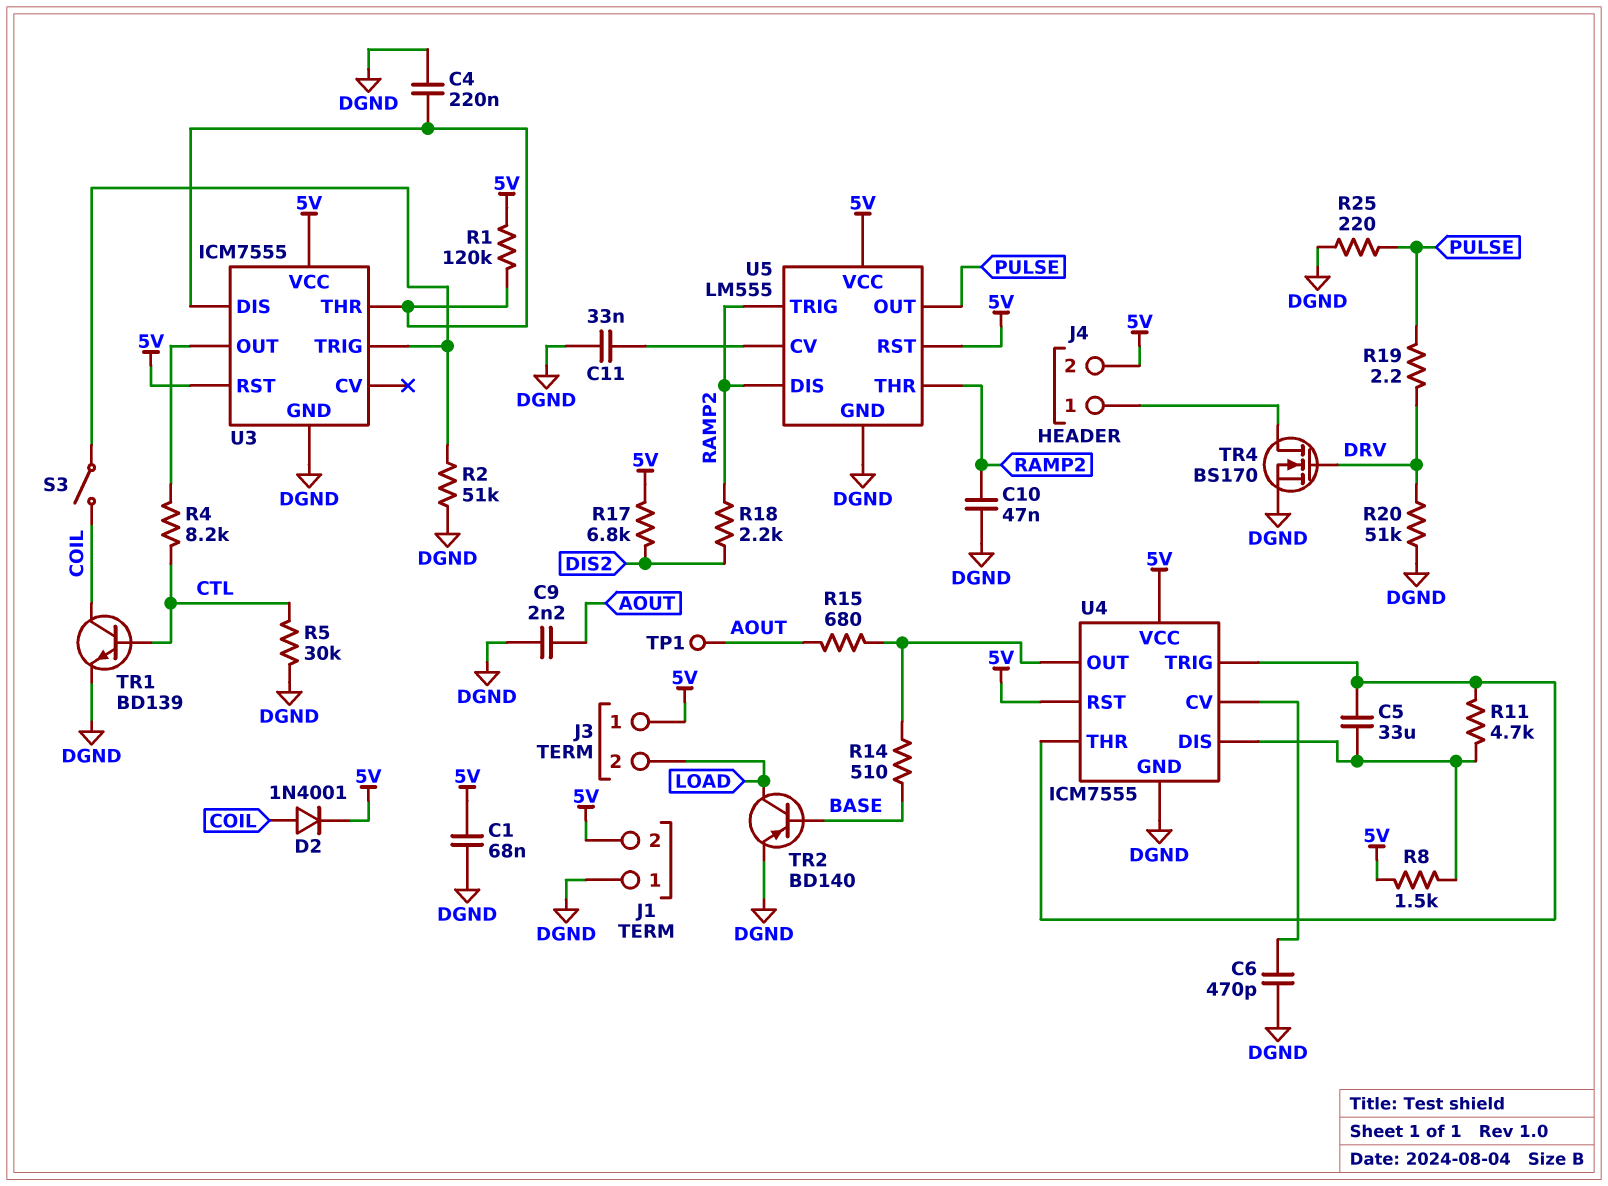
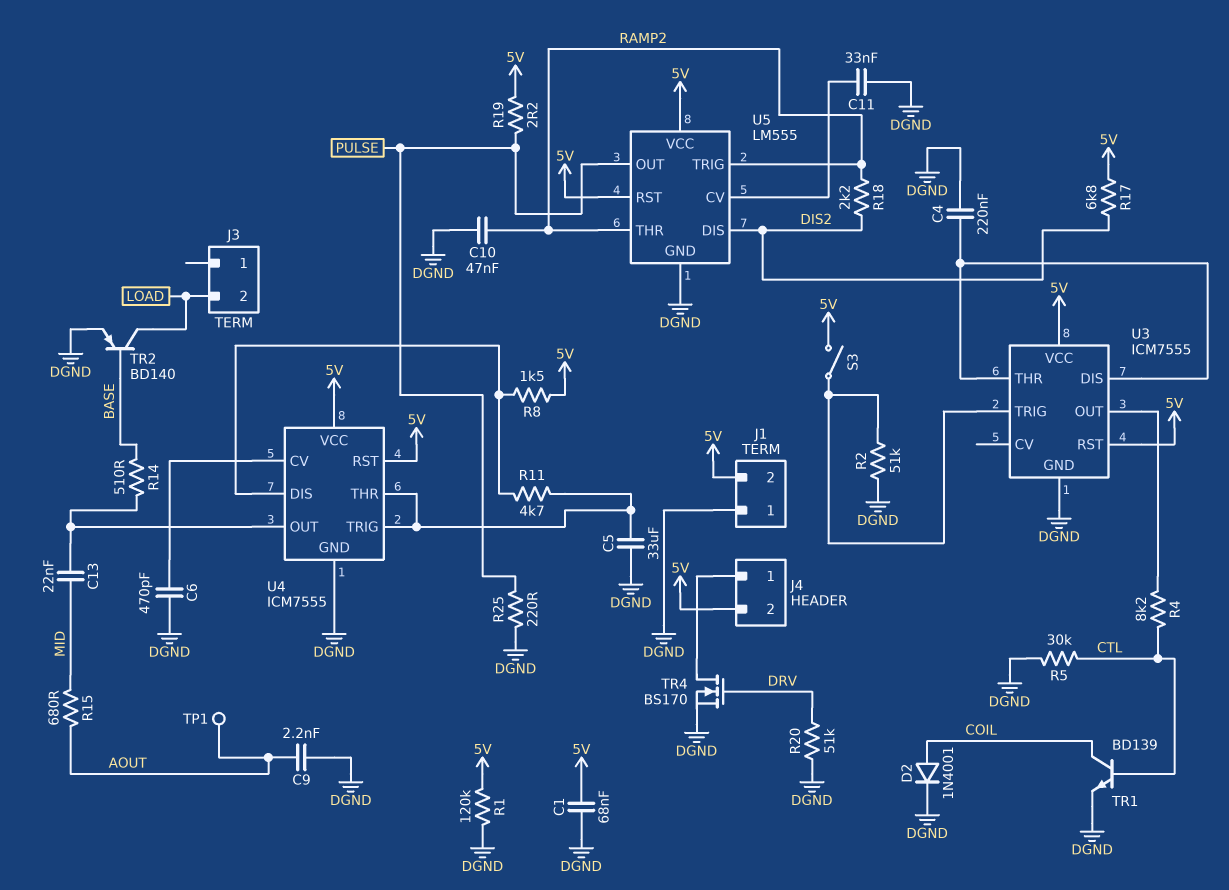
C5: 33uF (U4/DIS, U4/THR) -> 33uF (DGND, U4/THR)
C13: none -> 22nF (MID, U4/OUT)
D2: diode 1N4001 (A COIL, K 5V) -> diode 1N4001 (A COIL, K DGND)
J3 pin 1: 5V -> none
R1: 120k (5V, U3/DIS) -> 120k (5V, DGND)
R15: 680 (AOUT, U4/OUT) -> 680 (AOUT, MID)
R19: 2.2 (DRV, PULSE) -> 2.2 (5V, PULSE)
S3: switch (COIL, U3/TRIG) -> switch (5V, U3/TRIG)
U5 pin DIS: RAMP2 -> DIS2

